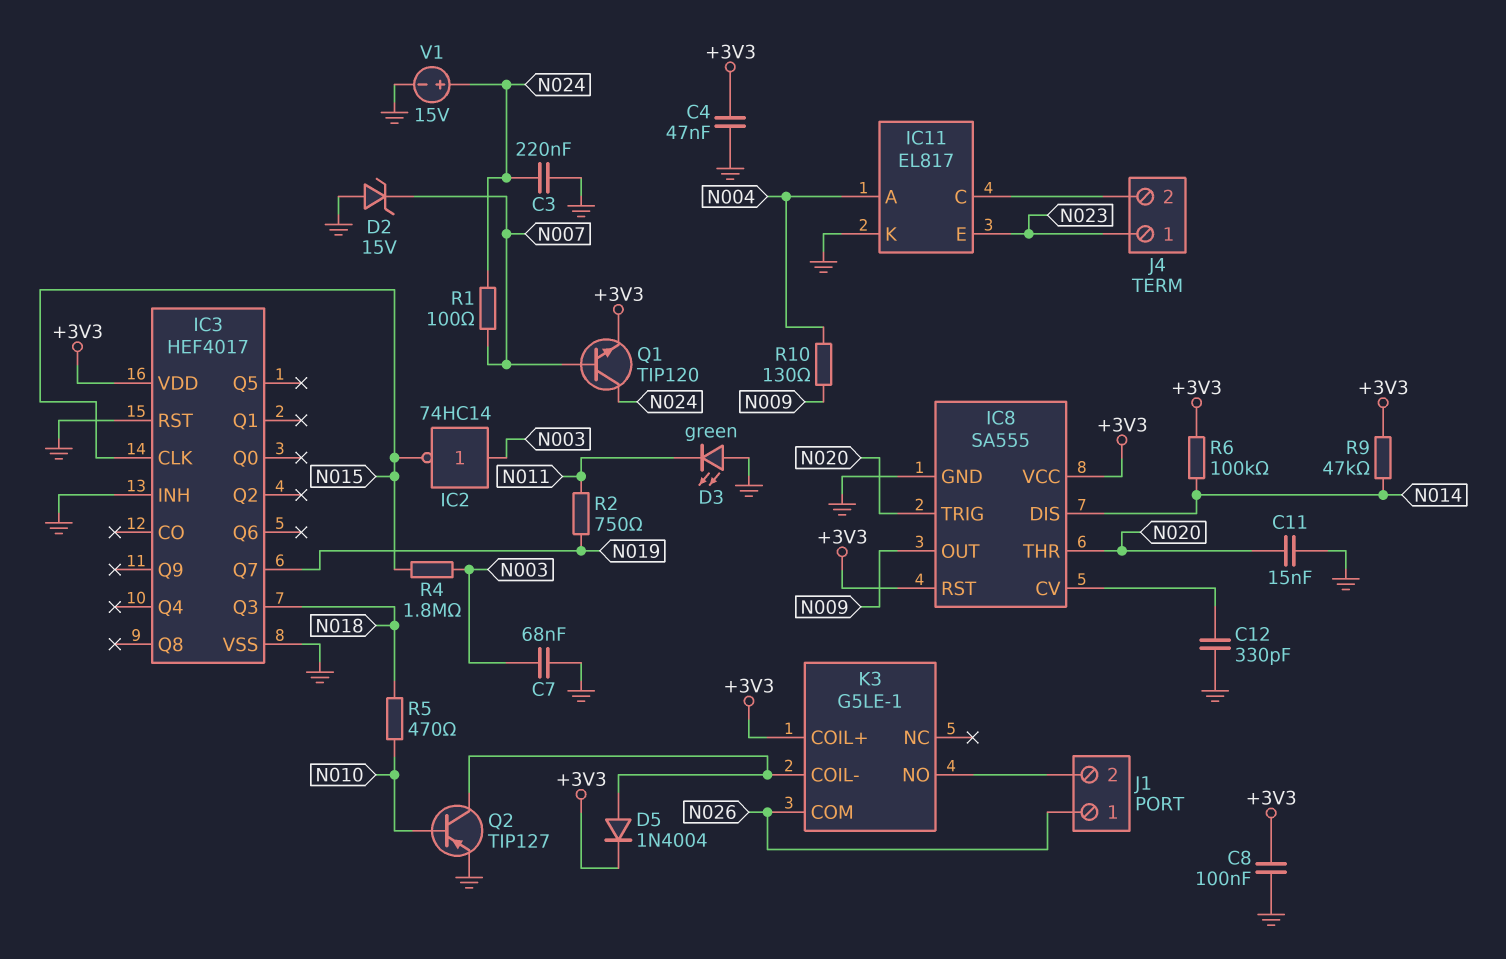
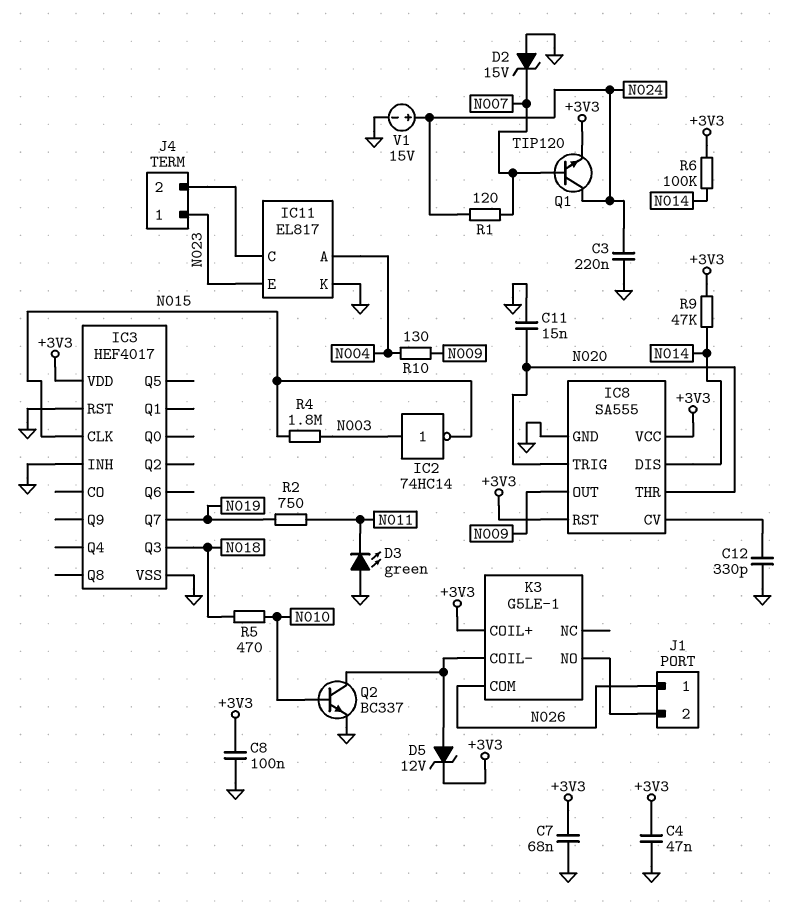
C7: 68nF (GND, N003) -> 68nF (+3V3, GND)
D5: diode 1N4004 (A K3/COIL-, K +3V3) -> zener 12V (A K3/COIL-, K +3V3)
Q2: PNP TIP127 (B N010, C K3/COIL-, E GND) -> NPN BC337 (B N010, C K3/COIL-, E GND)
R1: 100 (N007, N024) -> 120 (N007, N024)

